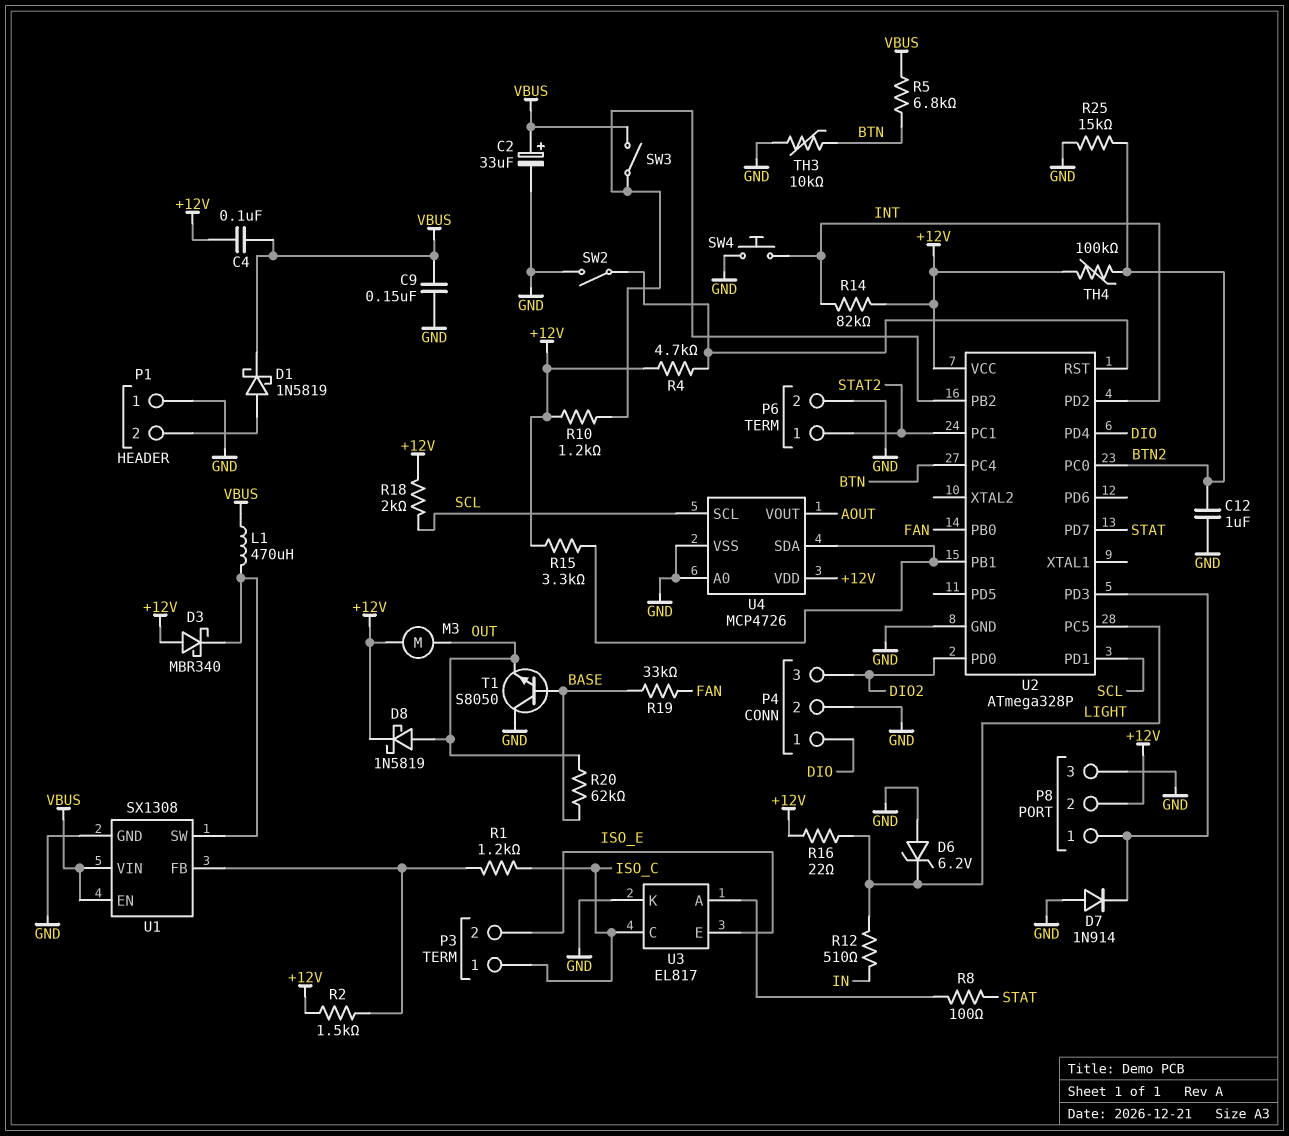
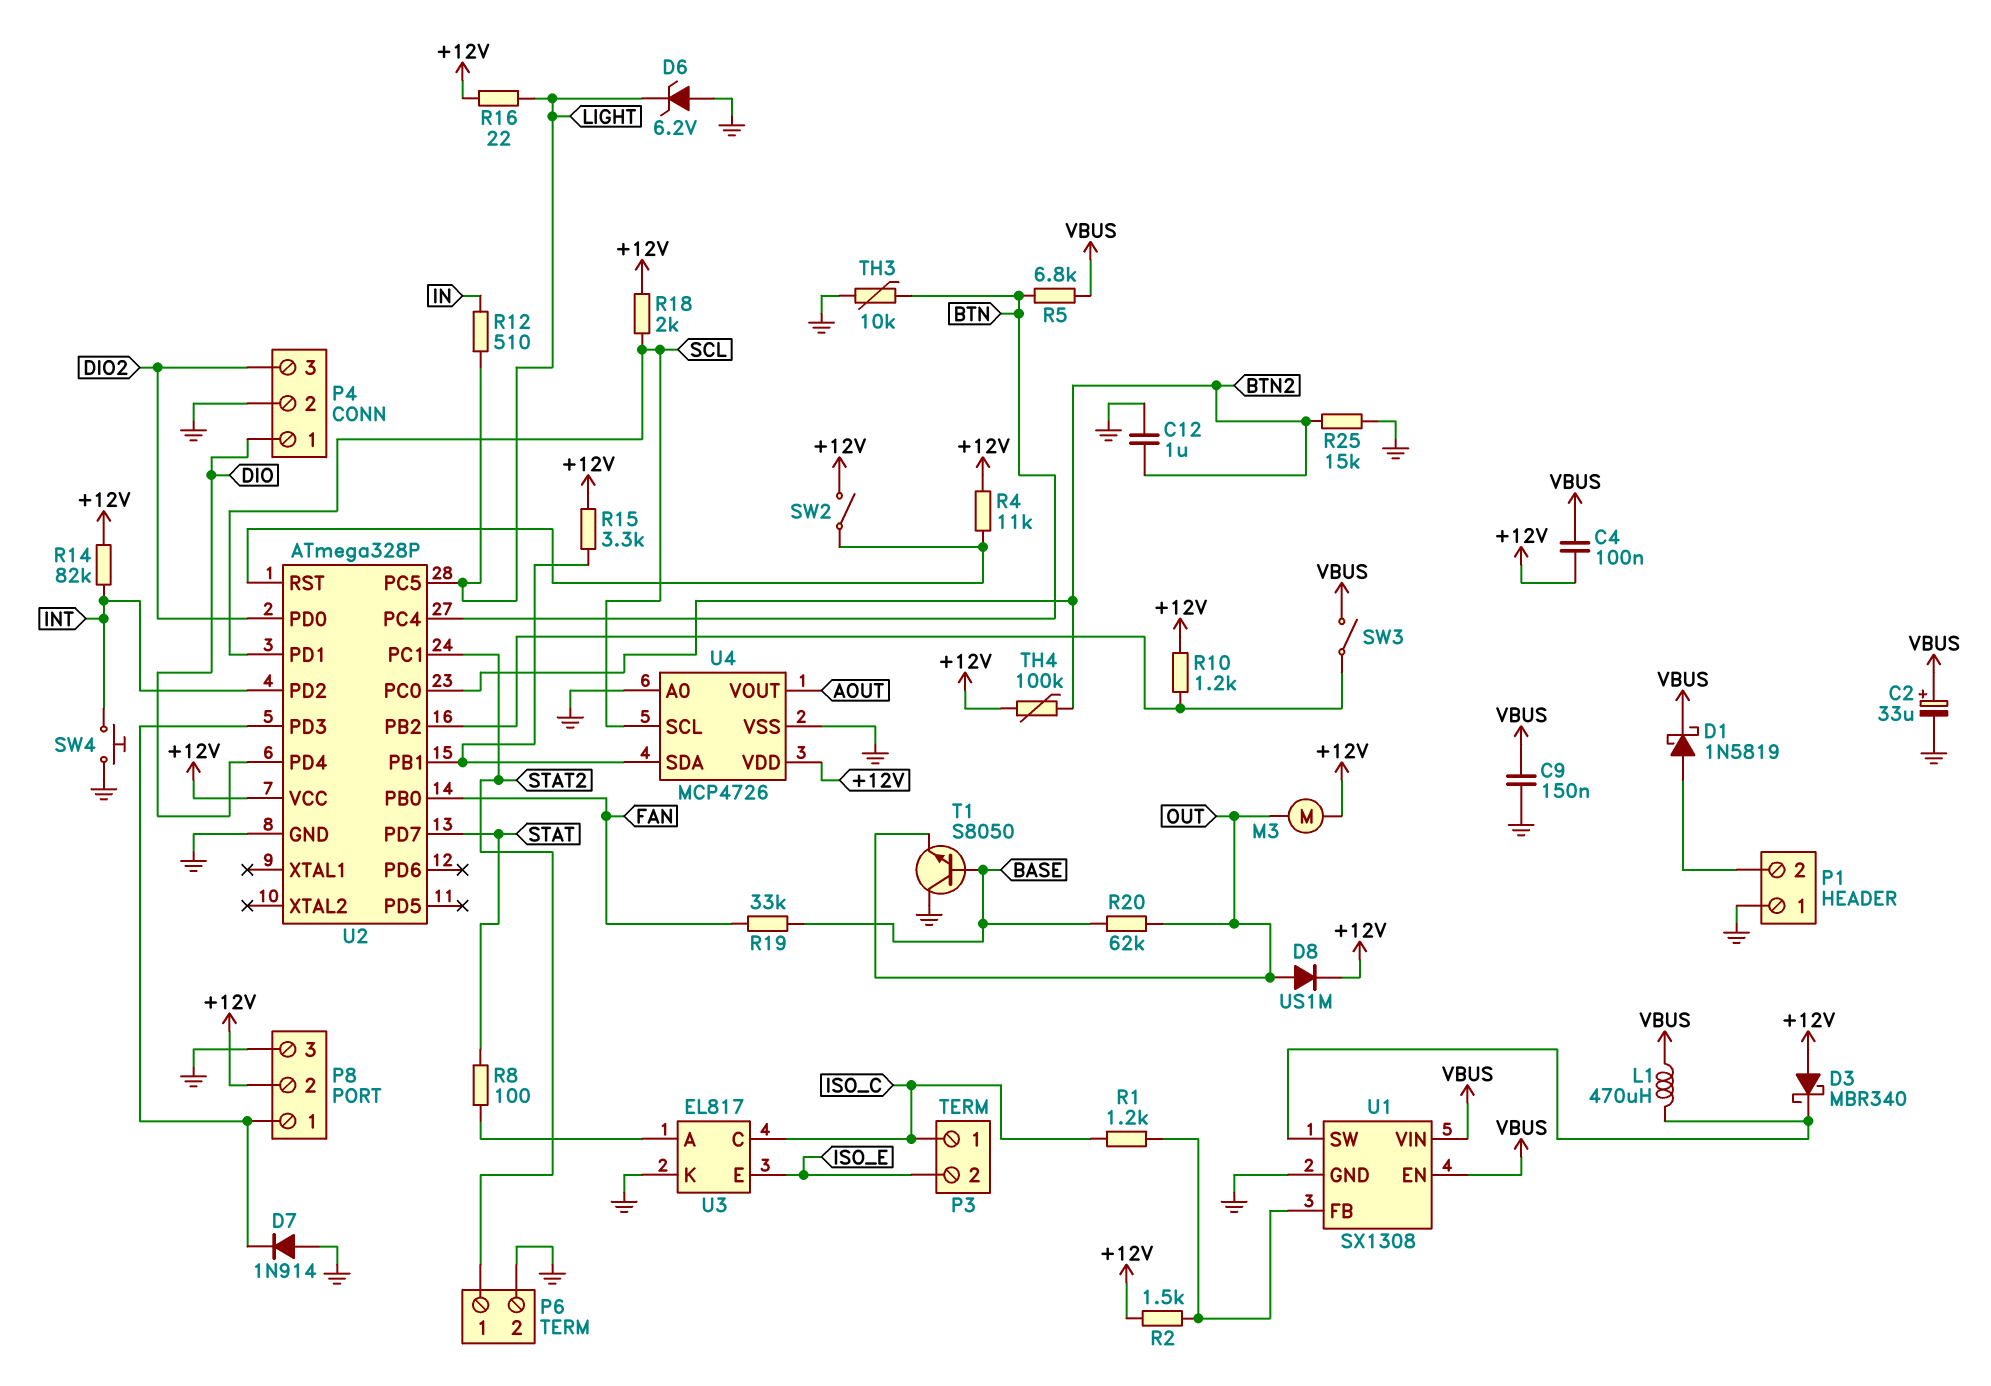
D8: schottky 1N5819 (A OUT, K +12V) -> diode US1M (A OUT, K +12V)
R4: 4.7k (+12V, U2/RST) -> 11k (+12V, U2/RST)
SW2: switch (GND, U2/RST) -> switch (+12V, U2/RST)

